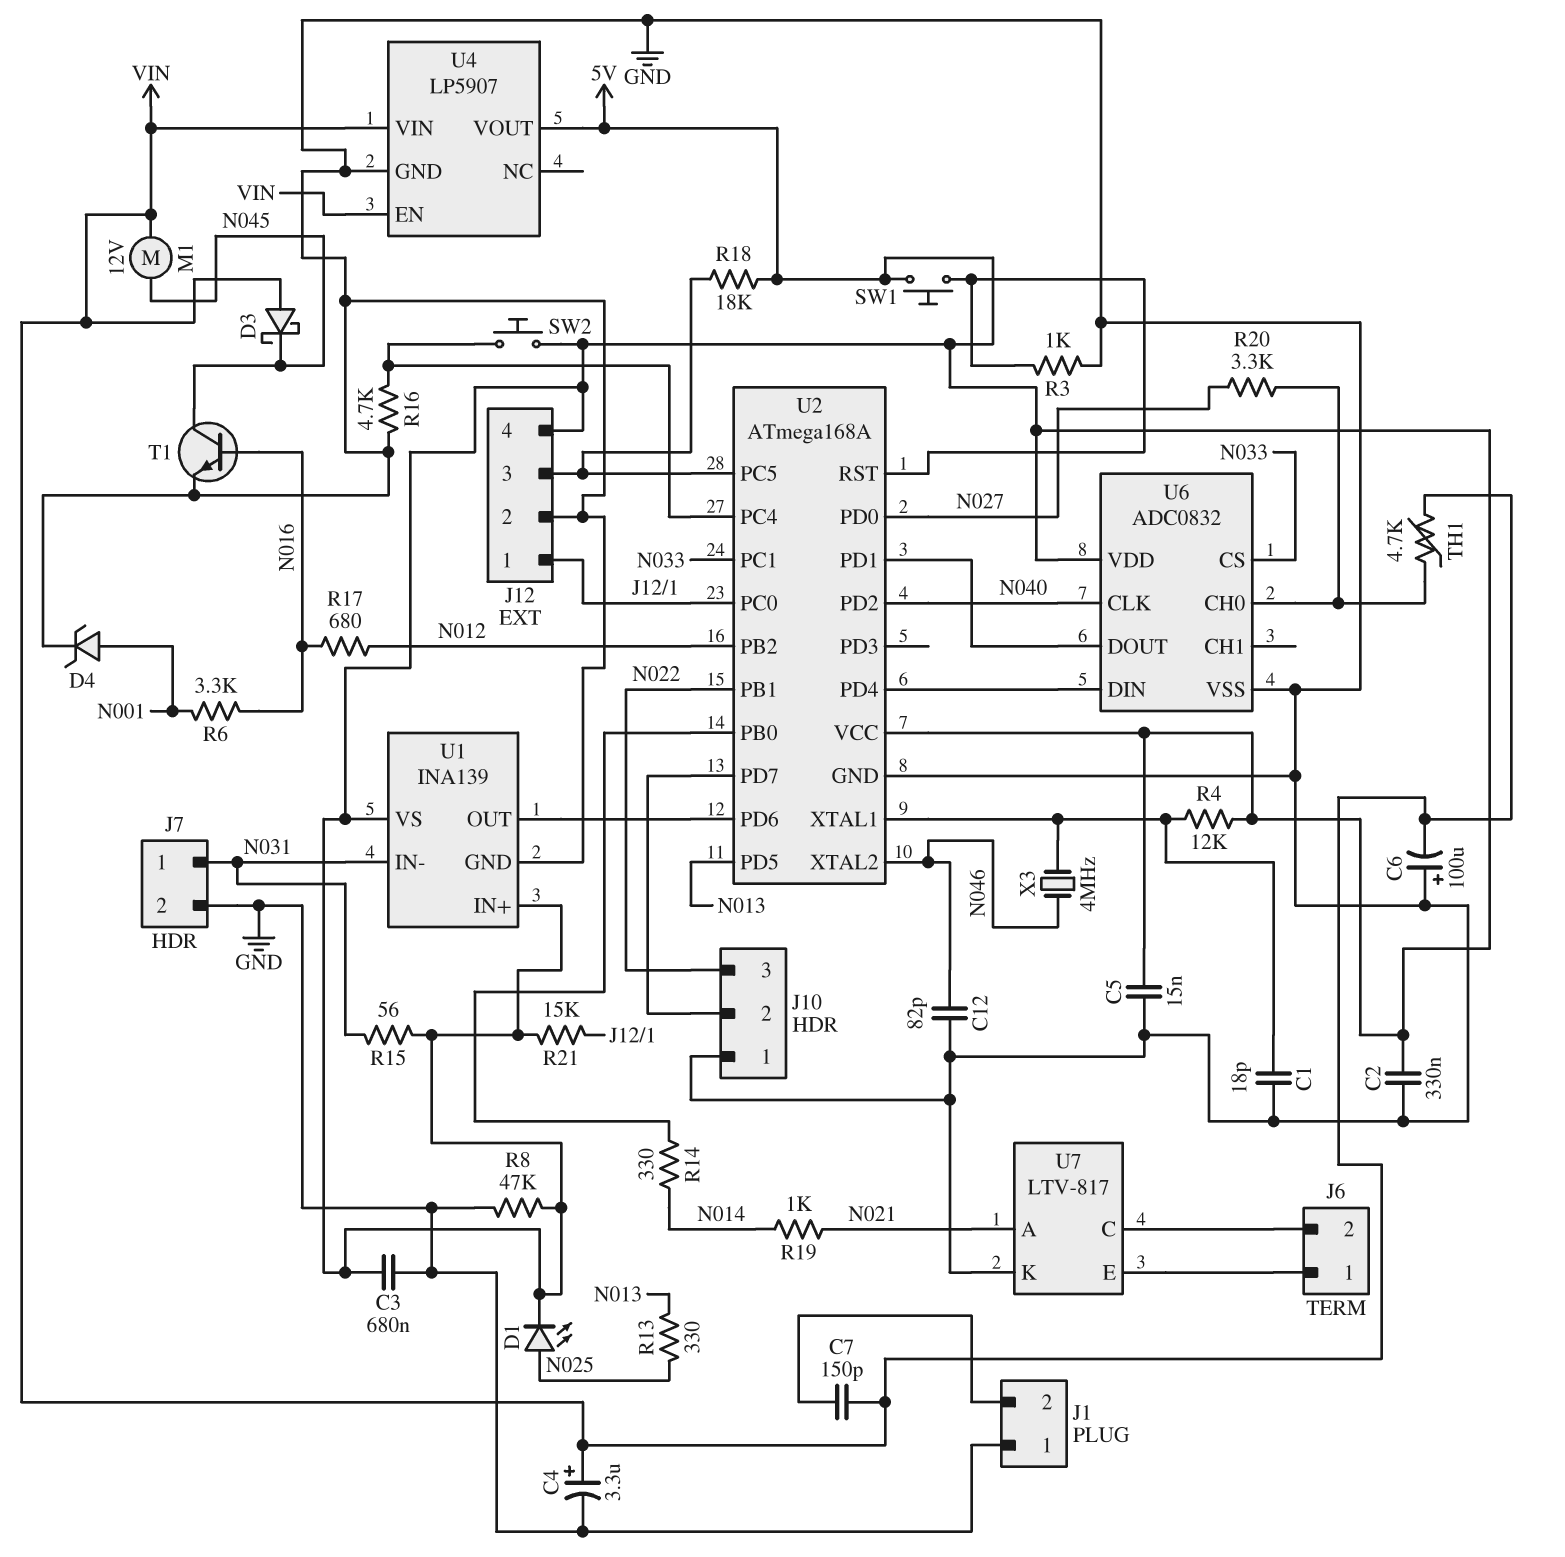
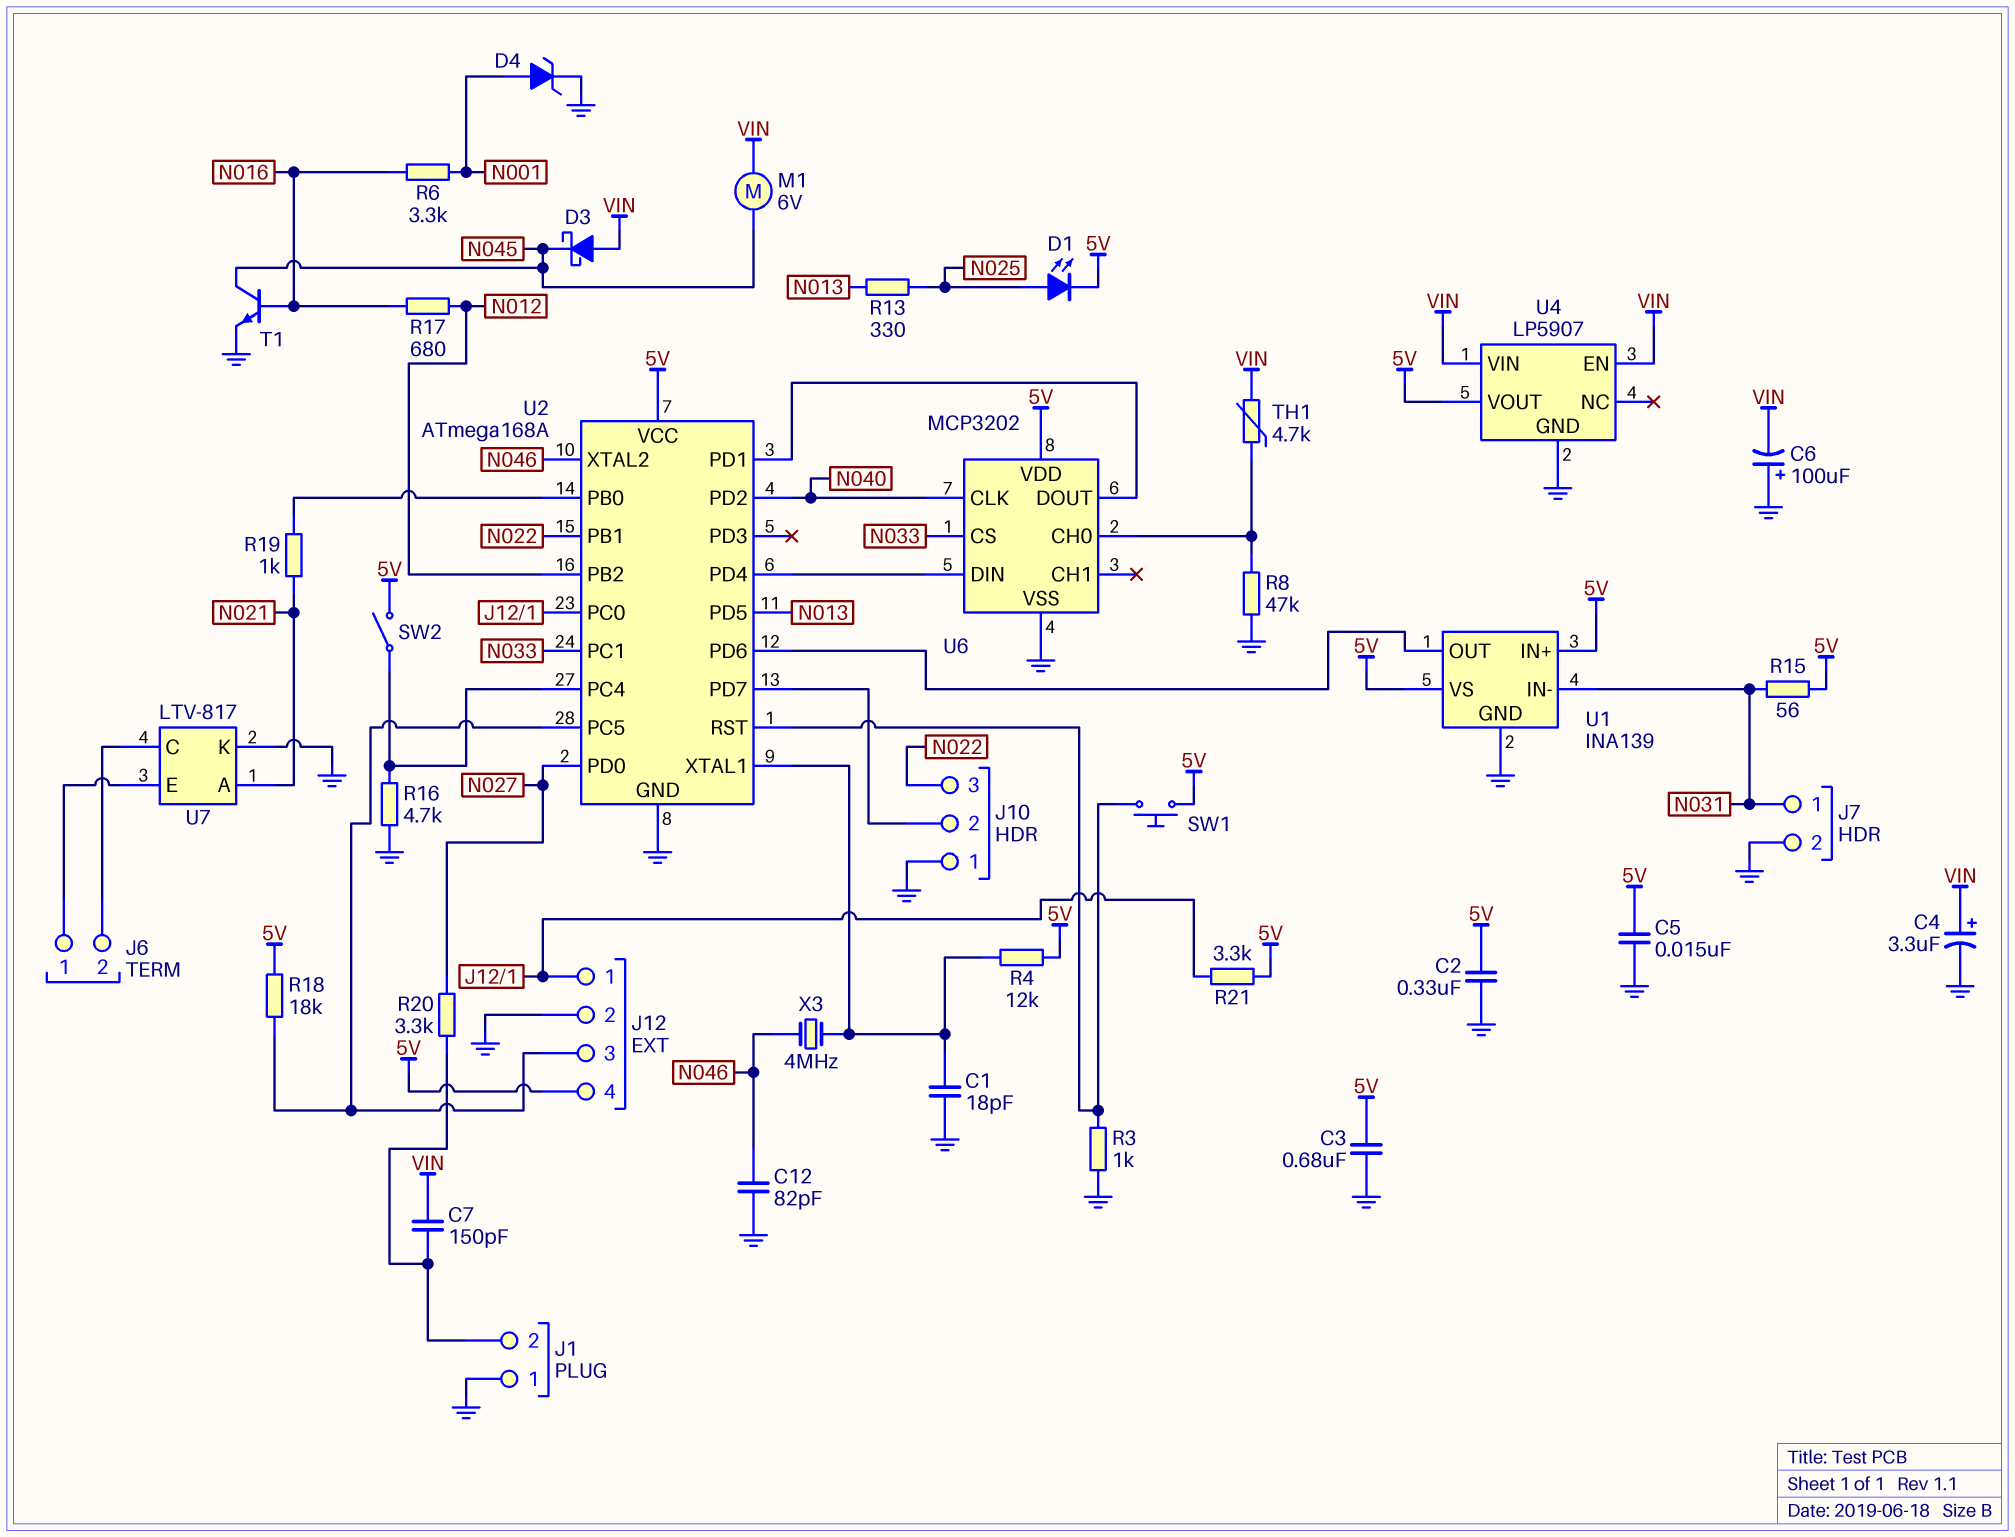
M1: motor 12V (N045, VIN) -> motor 6V (N045, VIN)
R8: 47k (5V, GND) -> 47k (GND, U6/CH0)
R14: 330 (N014, U2/PB0) -> none
R19: 1k (N014, N021) -> 1k (N021, U2/PB0)
R20: 3.3k (N027, U6/CH0) -> 3.3k (J1/2, N027)
R21: 15k (5V, J12/1) -> 3.3k (5V, J12/1)
SW2: button (5V, U2/PC4) -> switch (5V, U2/PC4)
U6: ADC0832 -> MCP3202

